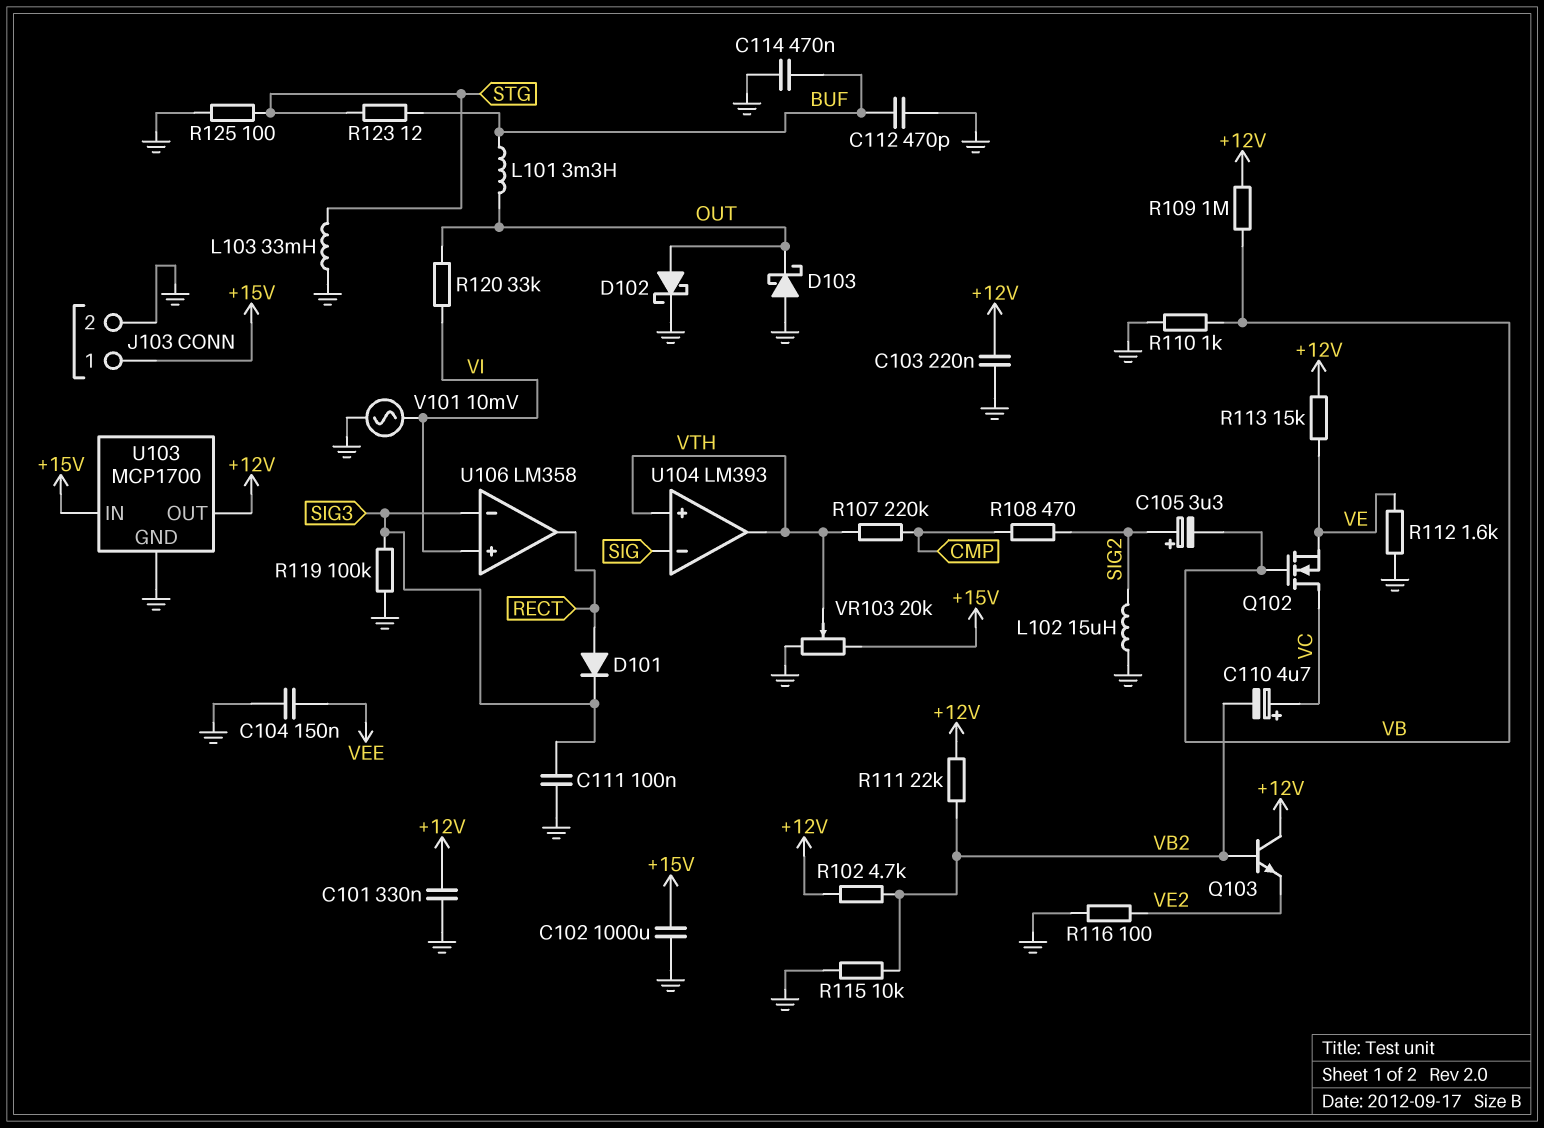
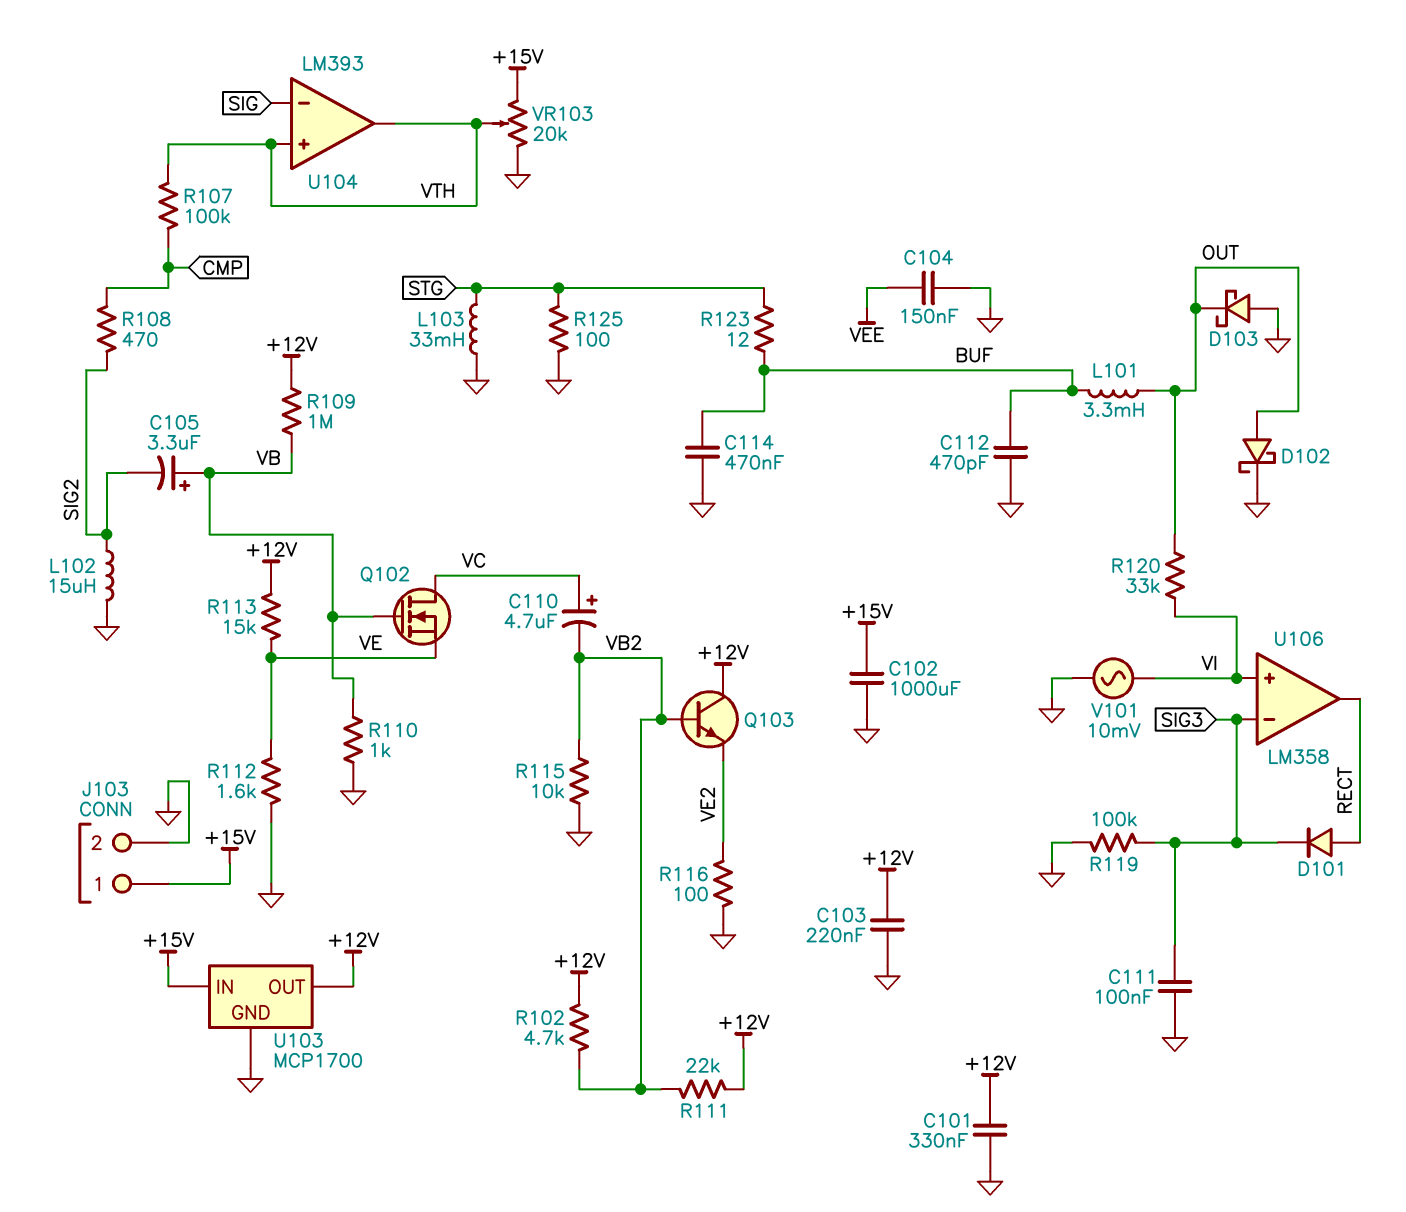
C105: 3.3uF (plus SIG2, minus VB) -> 3.3uF (plus VB, minus SIG2)
R107: 220k (CMP, VTH) -> 100k (CMP, VTH)

